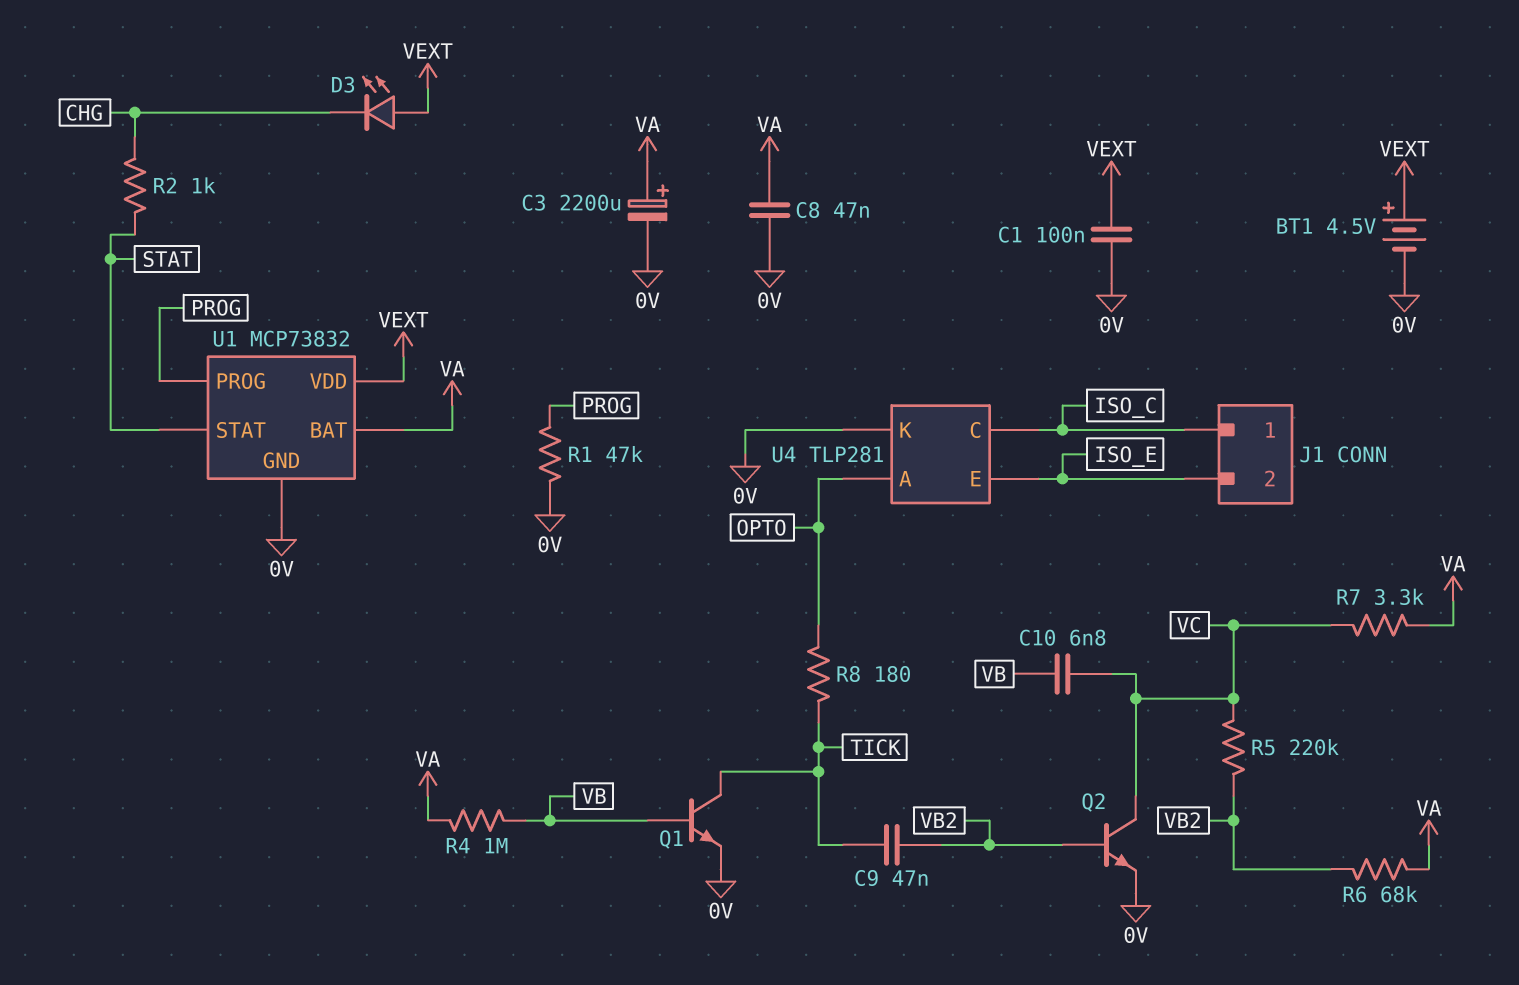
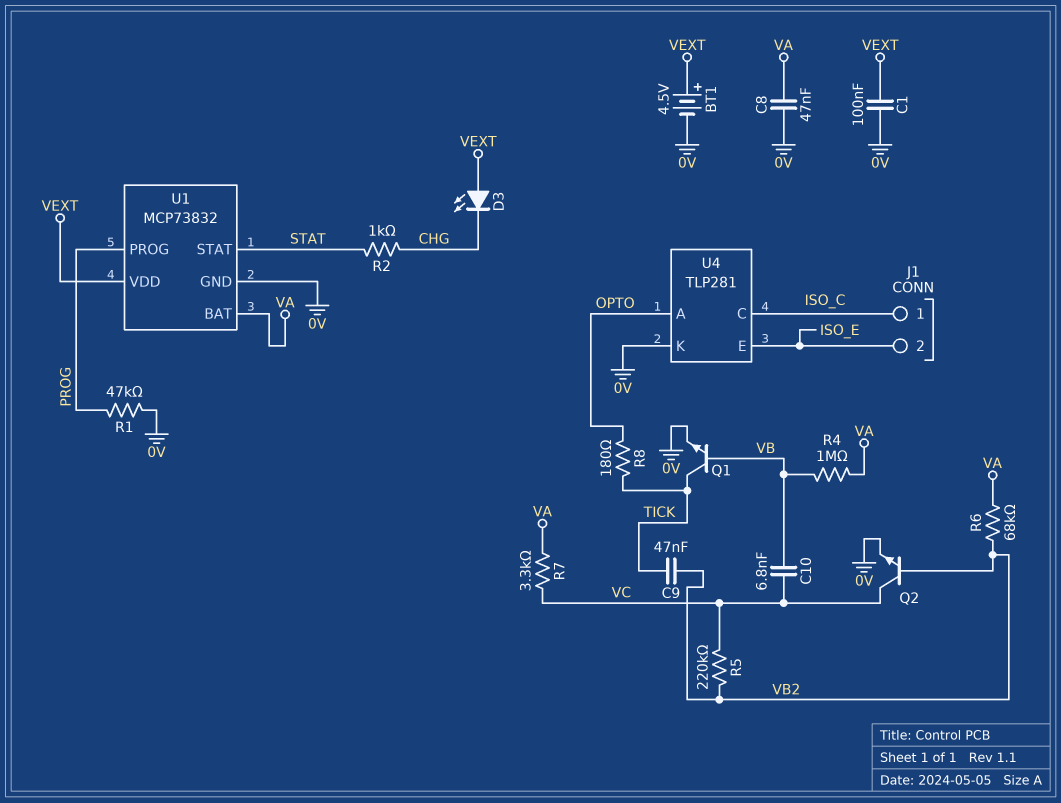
C3: 2200uF (plus VA, minus 0V) -> none

